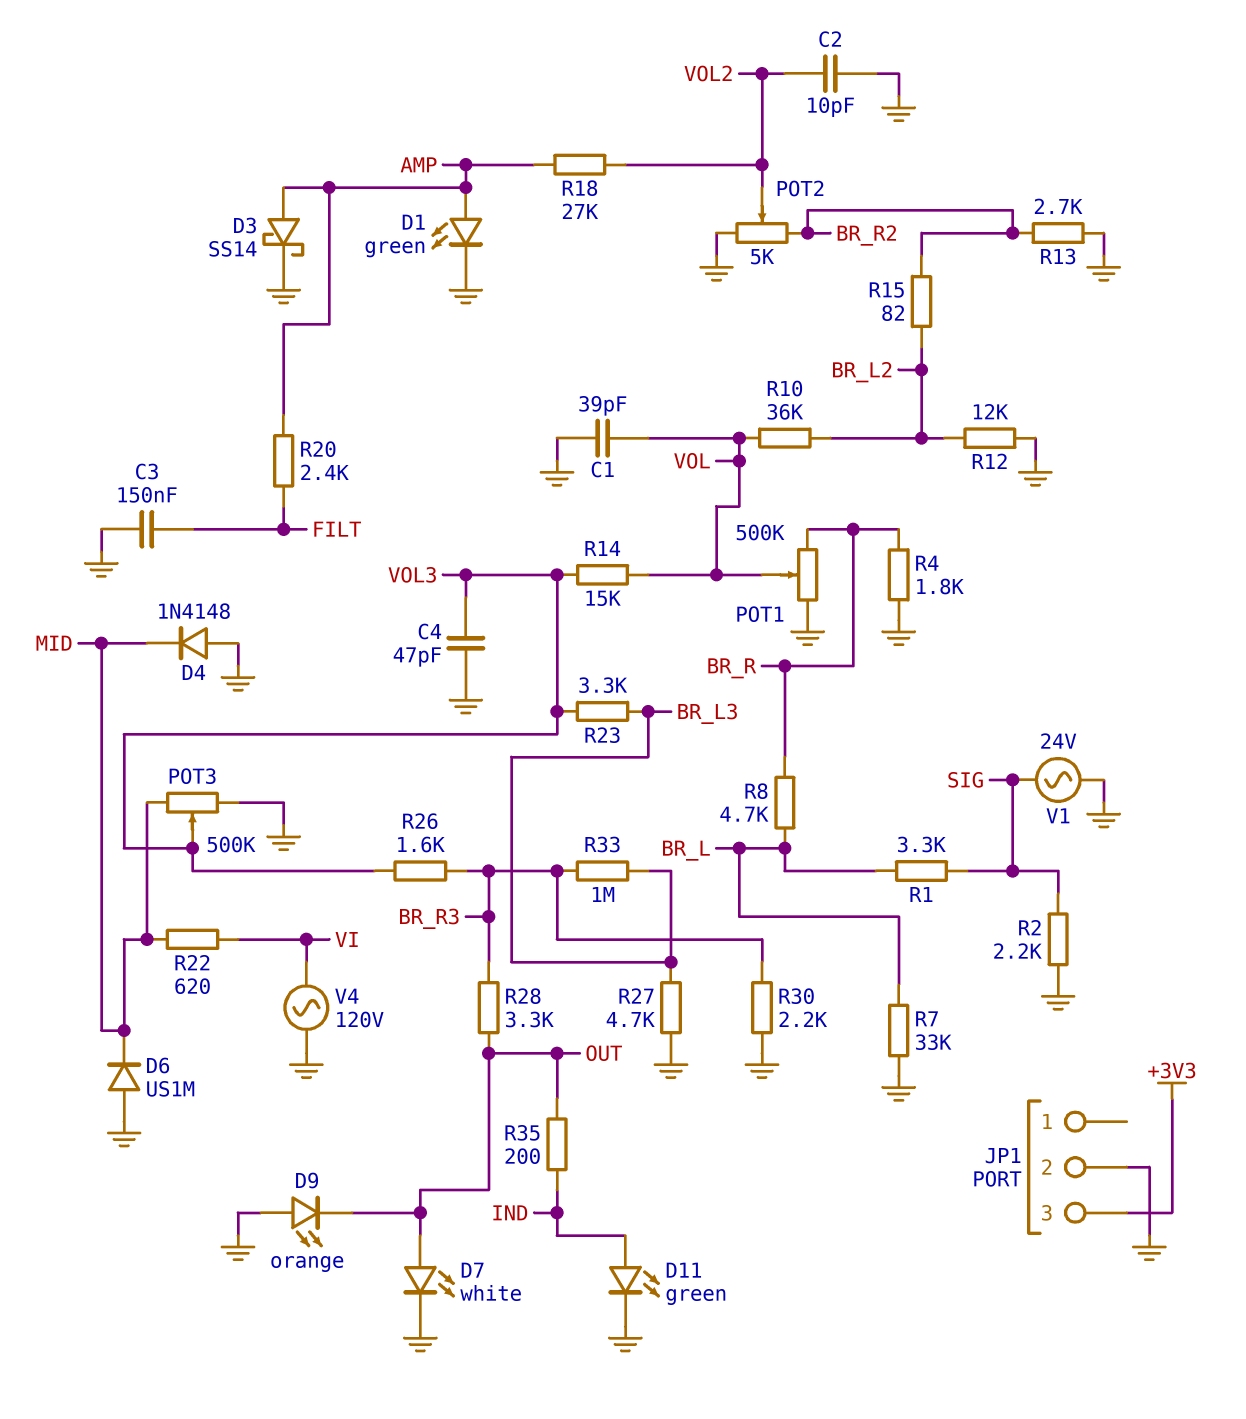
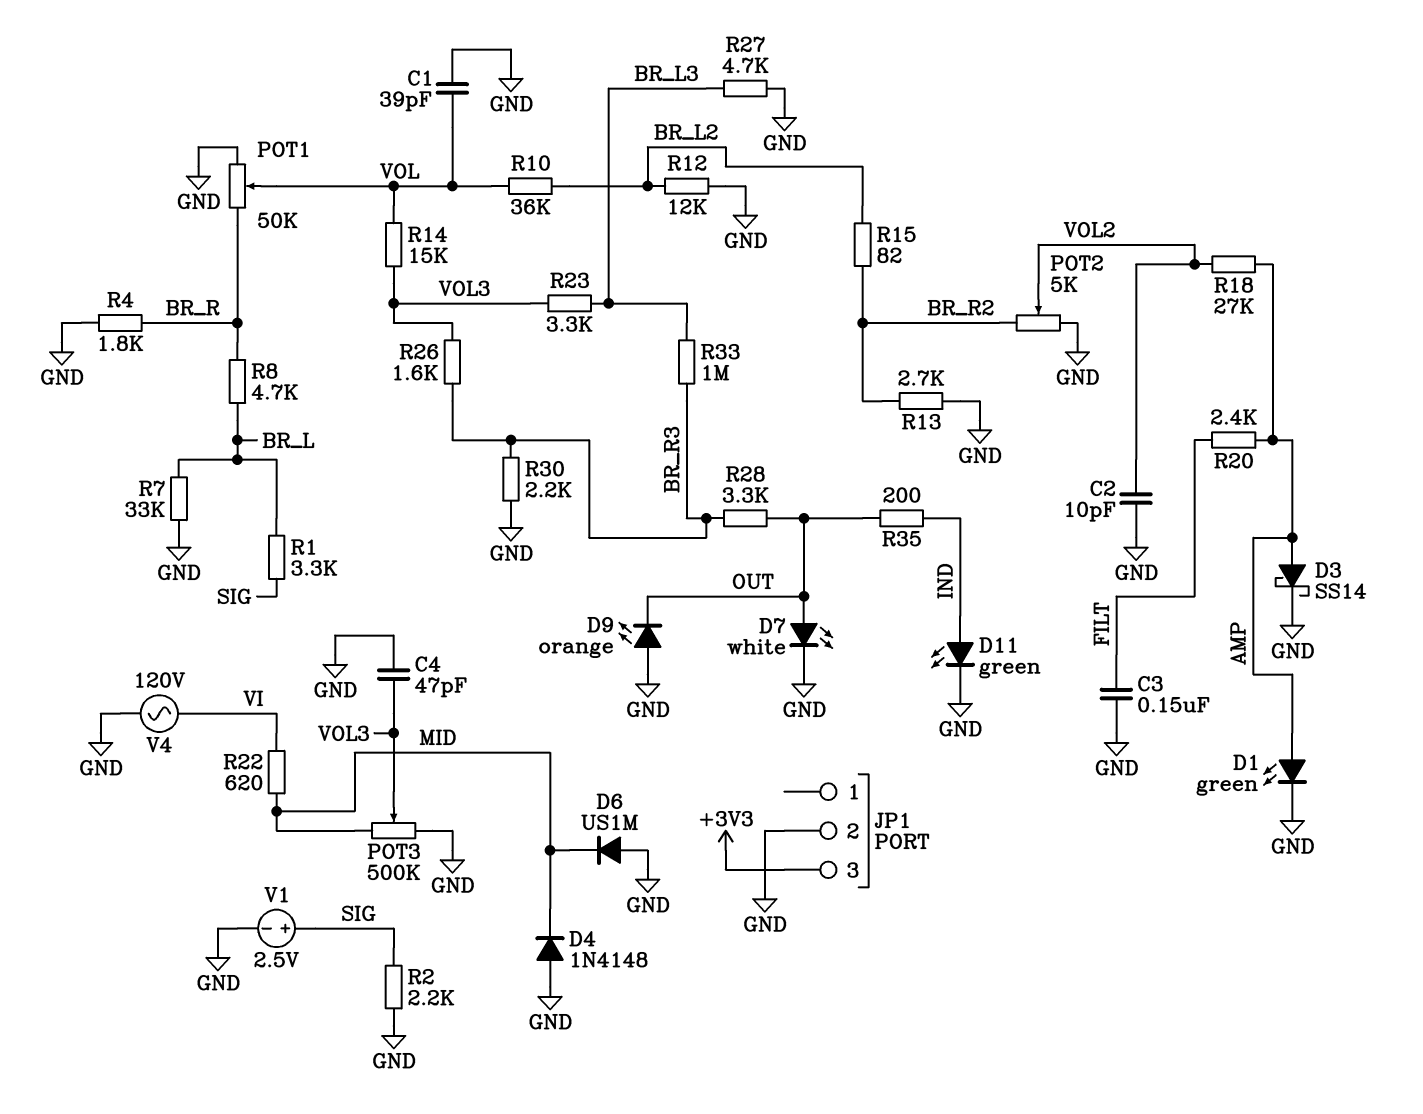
POT1: 500k (BR_R, GND, wiper VOL) -> 50k (BR_R, GND, wiper VOL)
V1: AC 24V (GND, SIG) -> 2.5V (plus SIG, minus GND)

